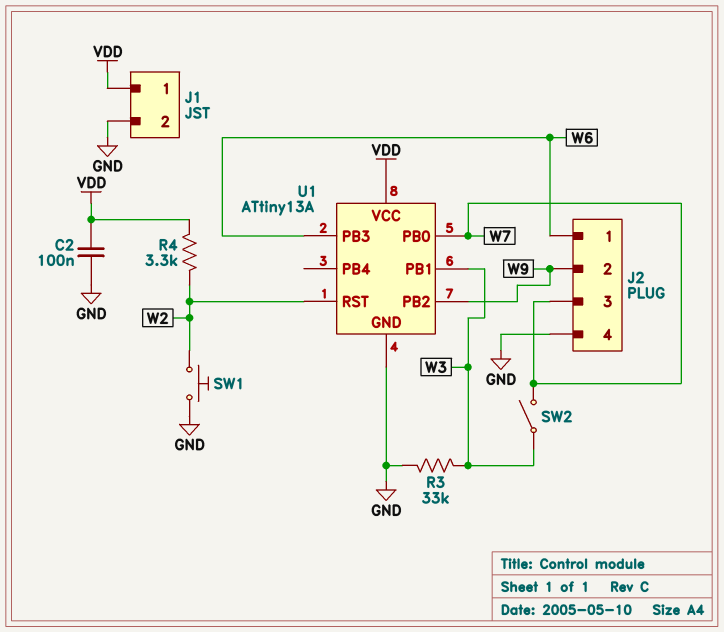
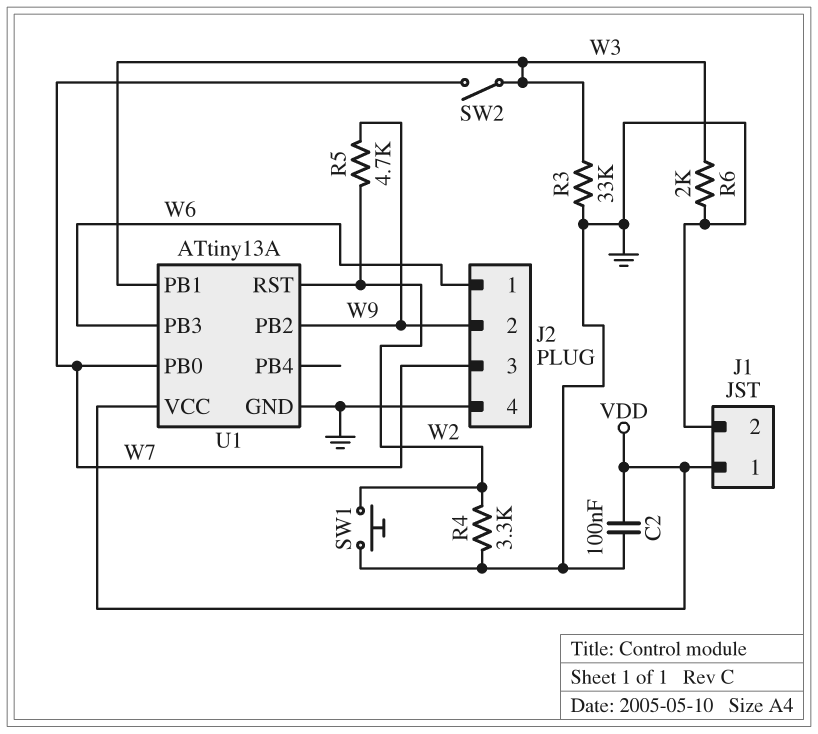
R4: 3.3k (VDD, W2) -> 3.3k (GND, W2)
R5: none -> 4.7k (W2, W9)
R6: none -> 2k (GND, W3)

